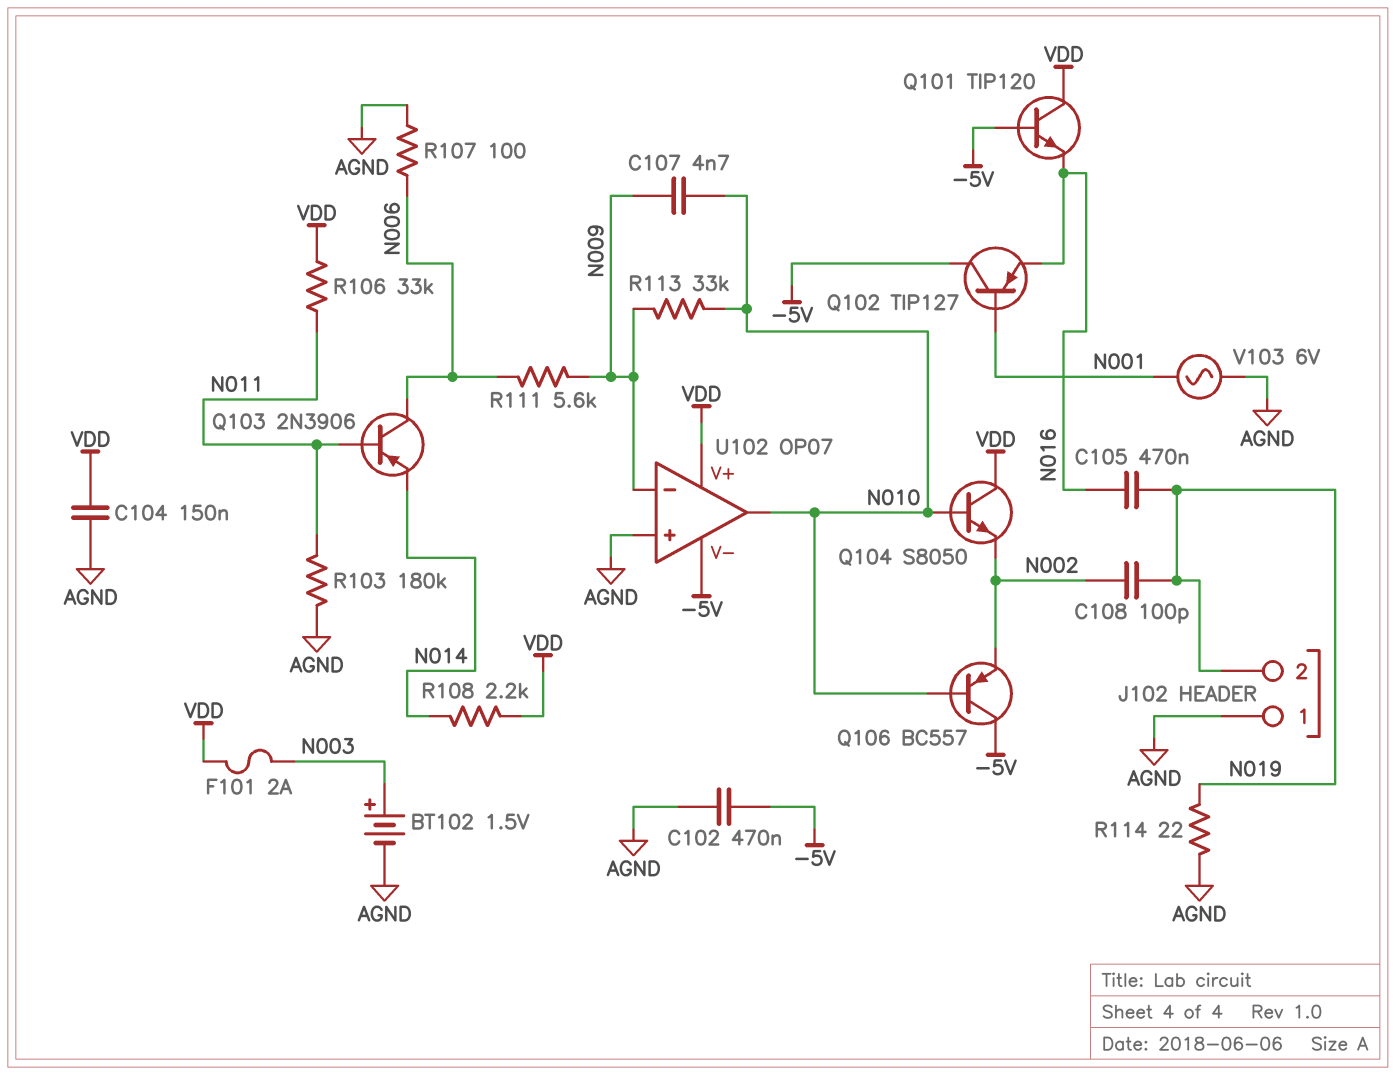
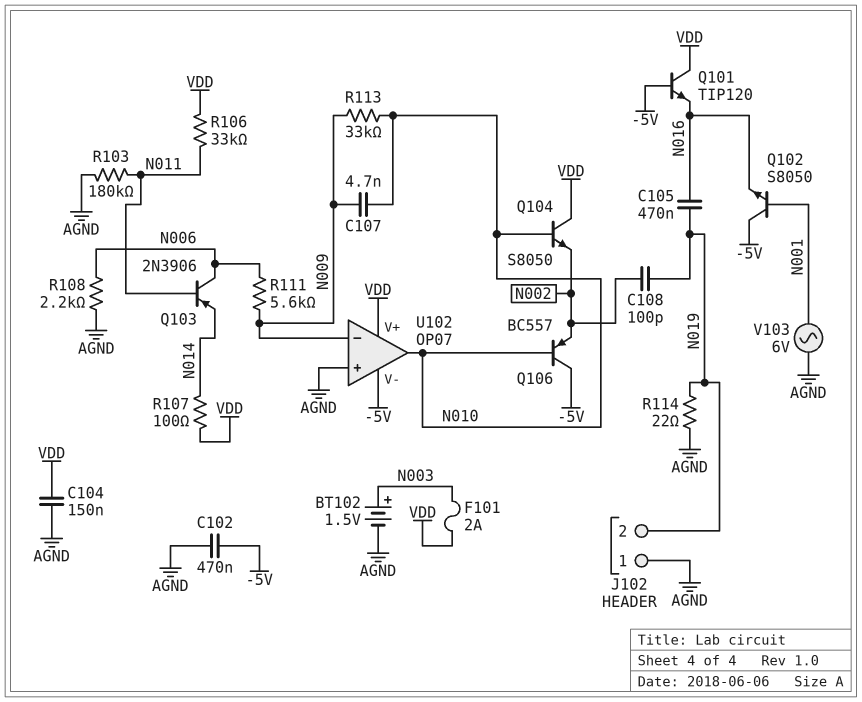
Q102: PNP TIP127 (B N001, C -5V, E N016) -> NPN S8050 (B N001, C -5V, E N016)
R107: 100 (AGND, N006) -> 100 (N014, VDD)
R108: 2.2k (N014, VDD) -> 2.2k (AGND, N006)

